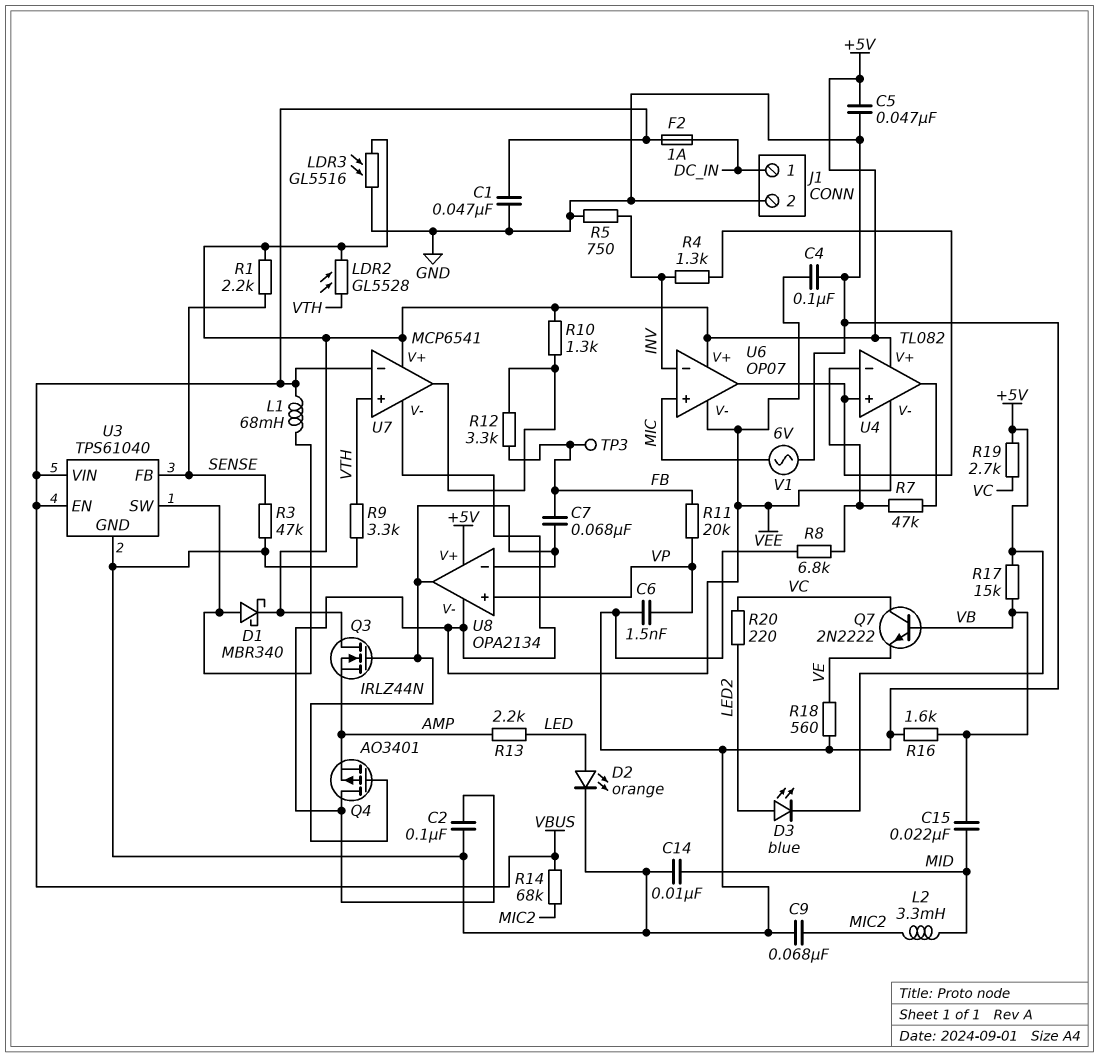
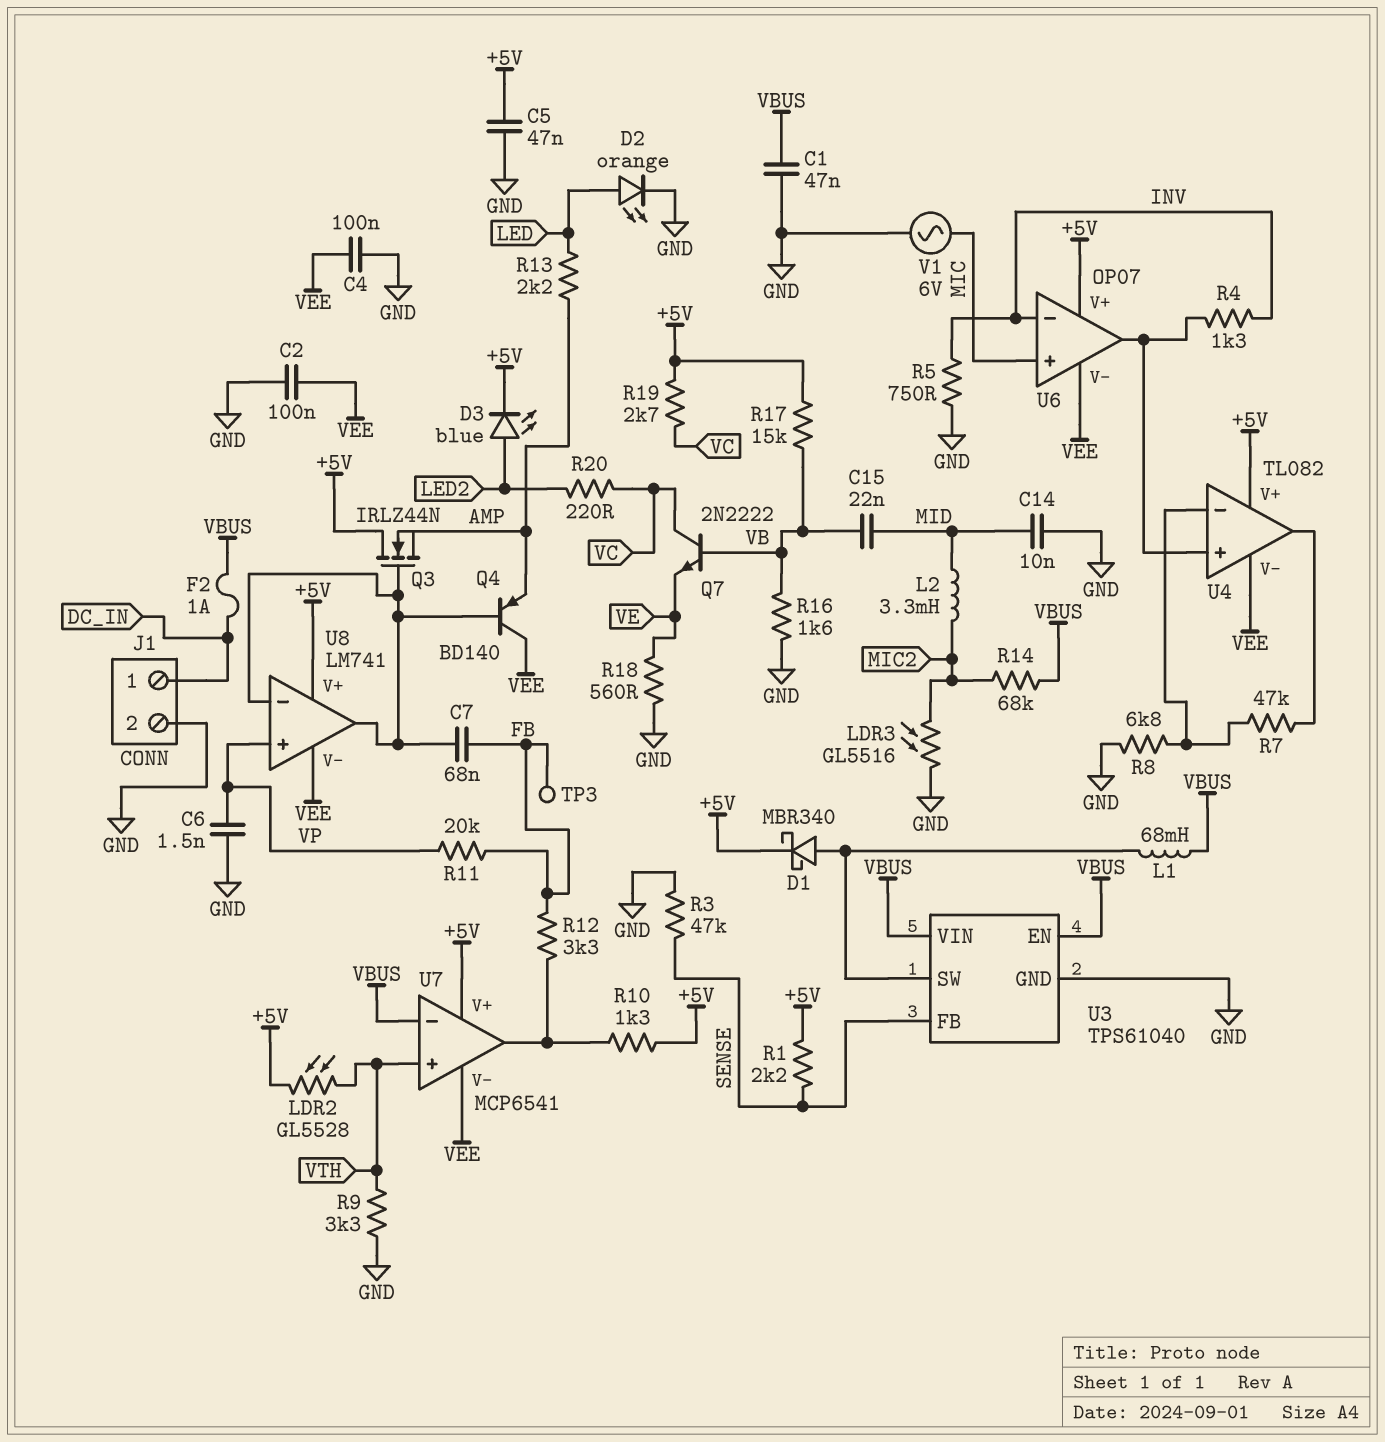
C9: 68nF (GND, MIC2) -> none
LDR3: GL5516 (+5V, GND) -> GL5516 (GND, MIC2)
Q4: PMOS AO3401 (G U8/in-, D VEE, S AMP) -> PNP BD140 (B U8/in-, C VEE, E AMP)
U8: OPA2134 -> LM741

